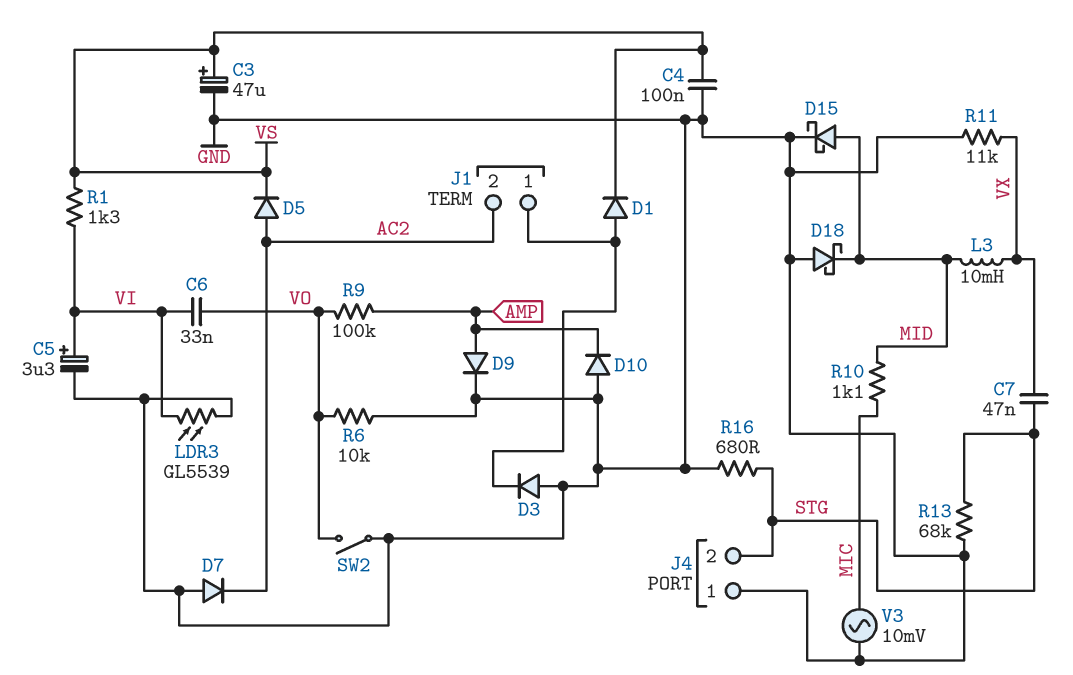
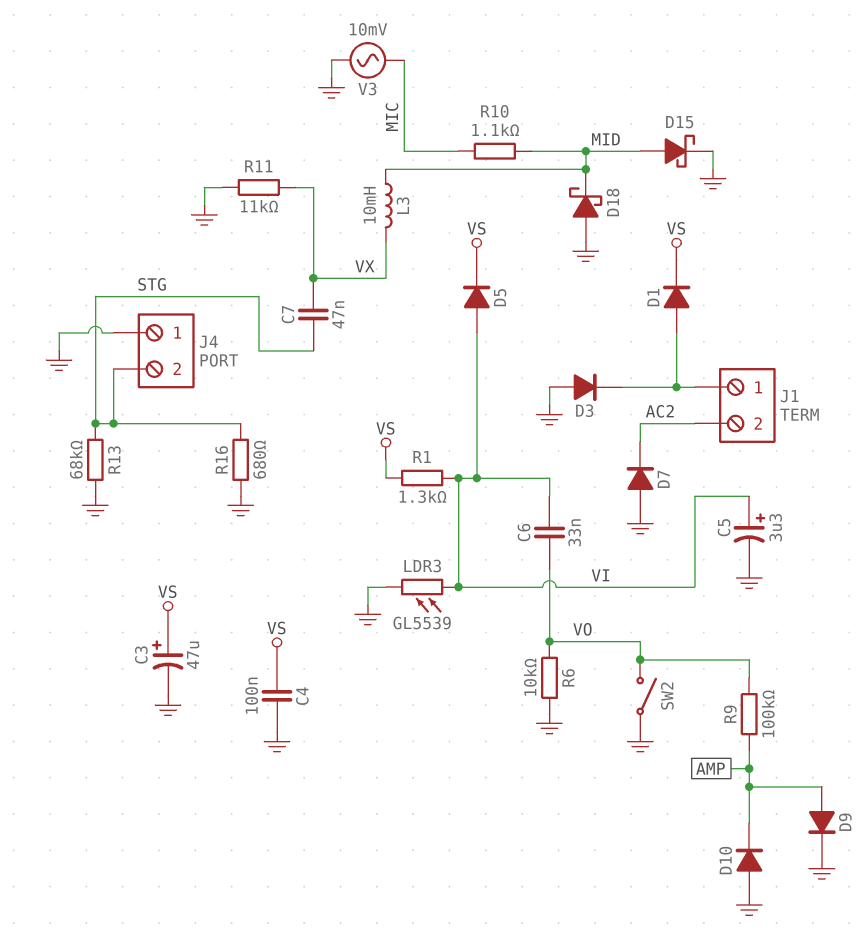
D5: diode (A AC2, K VS) -> diode (A VI, K VS)

